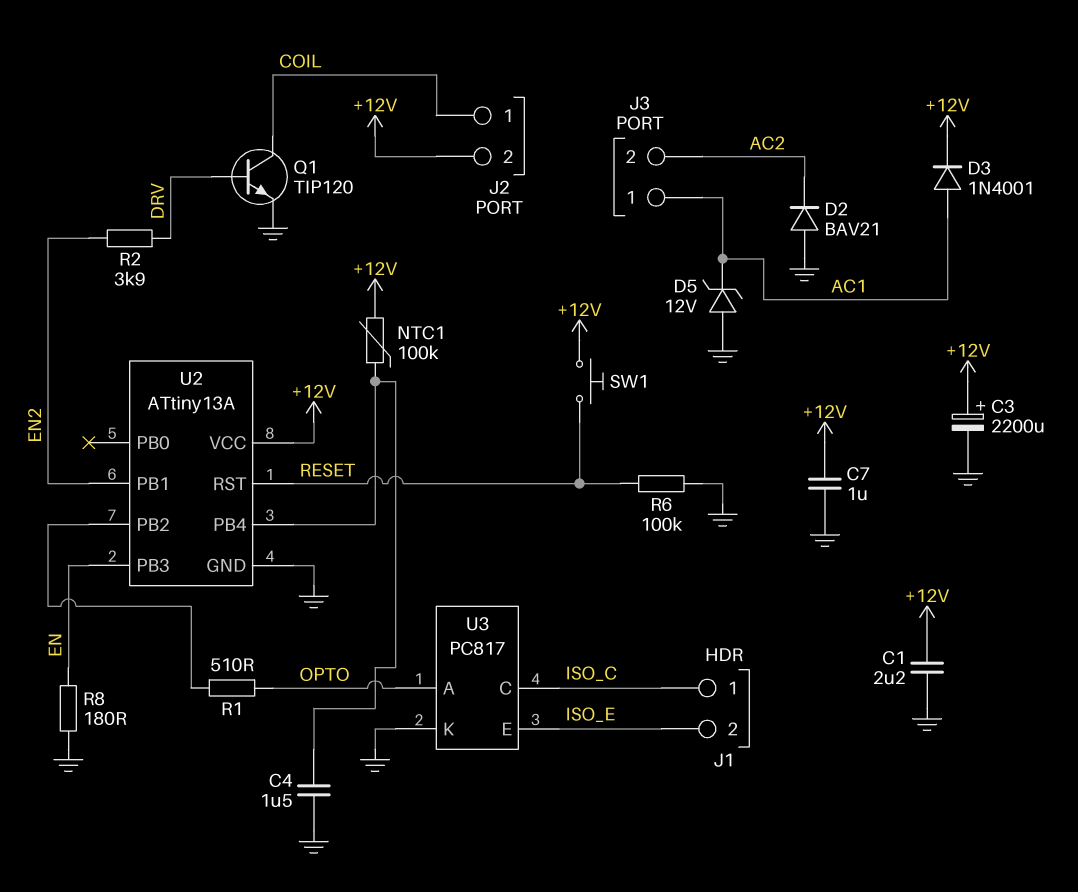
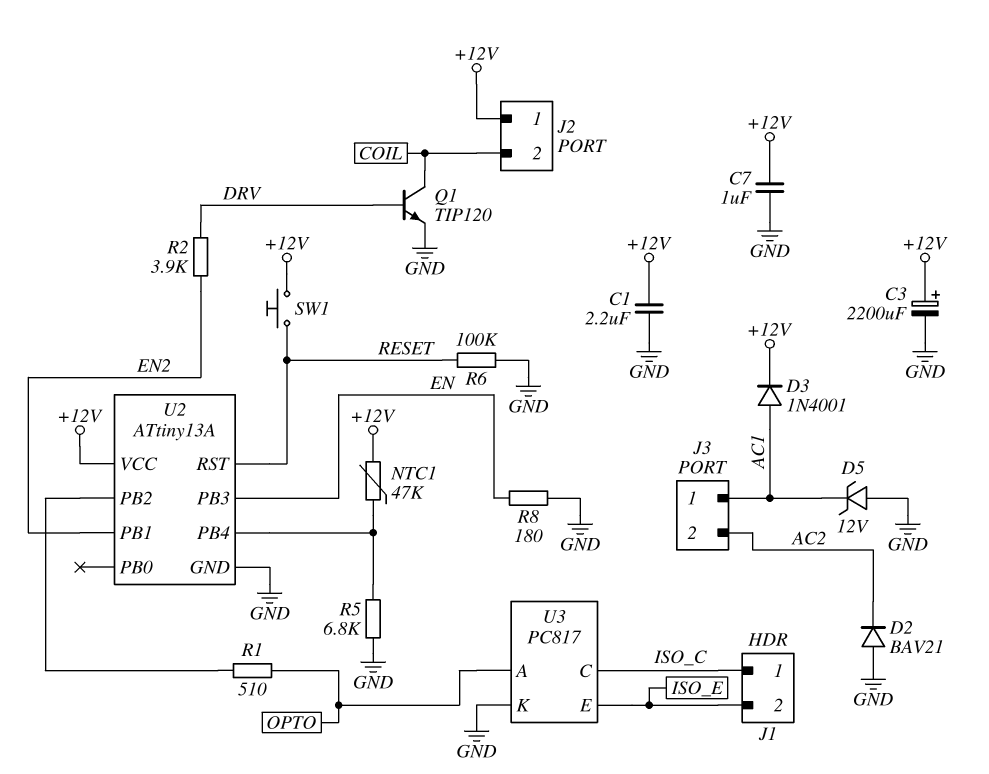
C4: 1.5uF (GND, U2/PB4) -> none
J2 pin 1: COIL -> +12V
J2 pin 2: +12V -> COIL
NTC1: 100k (+12V, U2/PB4) -> 47k (+12V, U2/PB4)
R5: none -> 6.8k (GND, U2/PB4)

